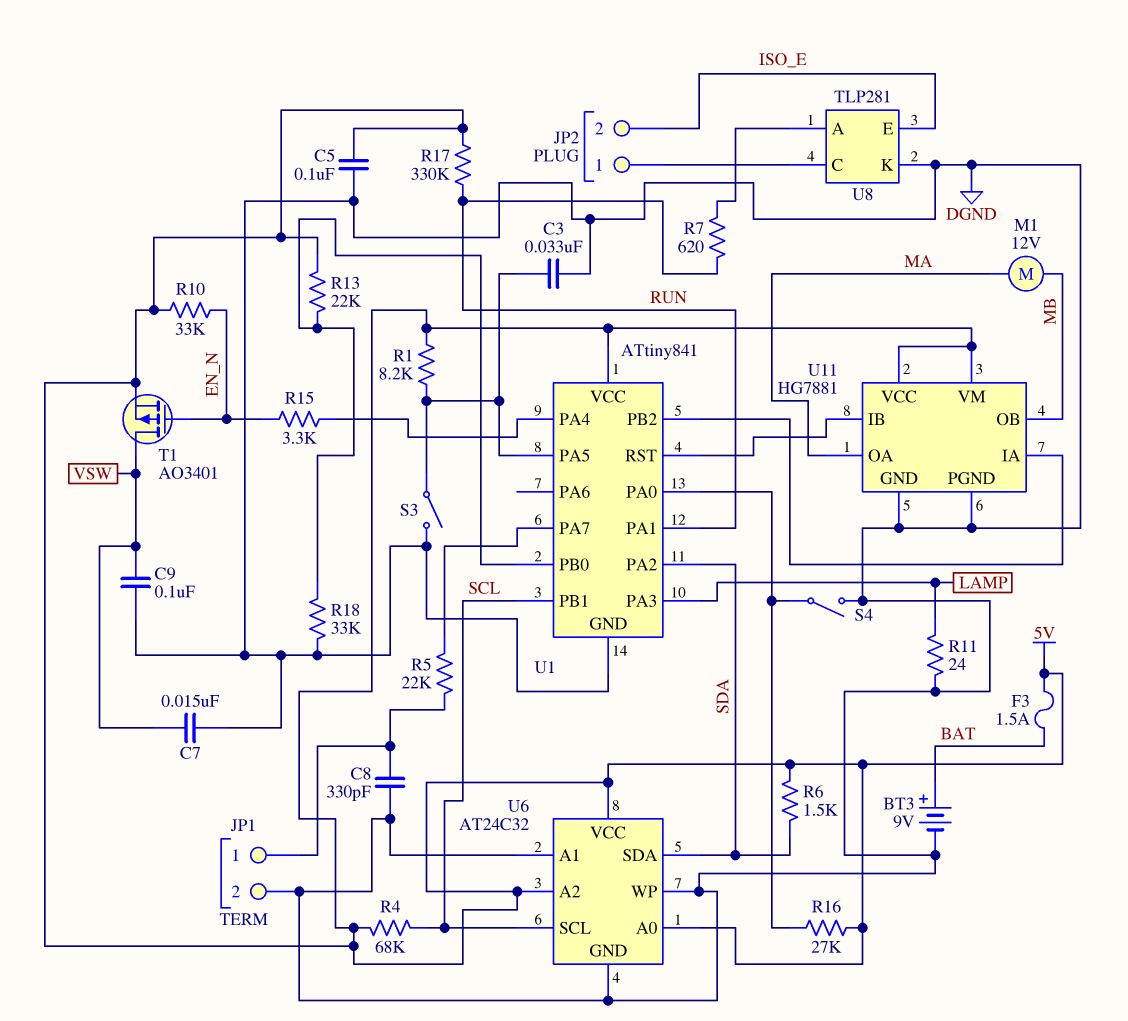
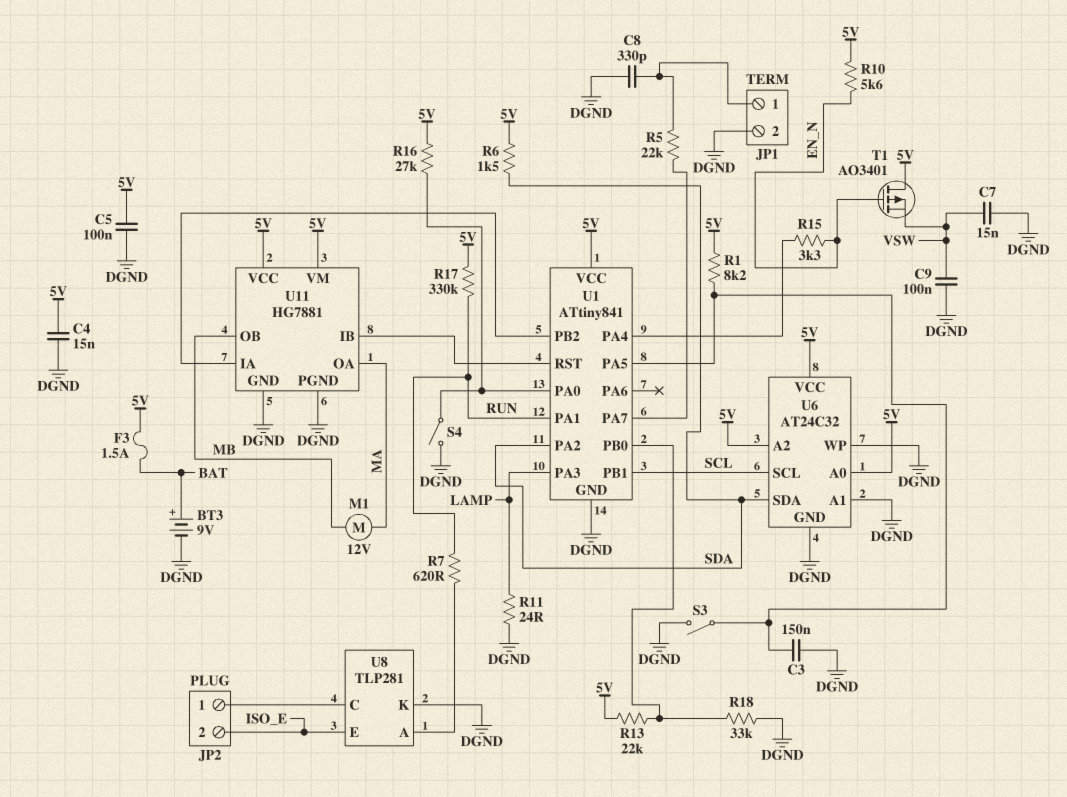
C3: 33nF (DGND, U1/PA5) -> 150nF (DGND, U1/PA5)
C4: none -> 15nF (5V, DGND)
R4: 68k (5V, SCL) -> none
R10: 33k (5V, EN_N) -> 5.6k (5V, EN_N)
T1: PMOS AO3401 (G EN_N, D VSW, S 5V) -> PMOS AO3401 (G EN_N, D 5V, S VSW)

